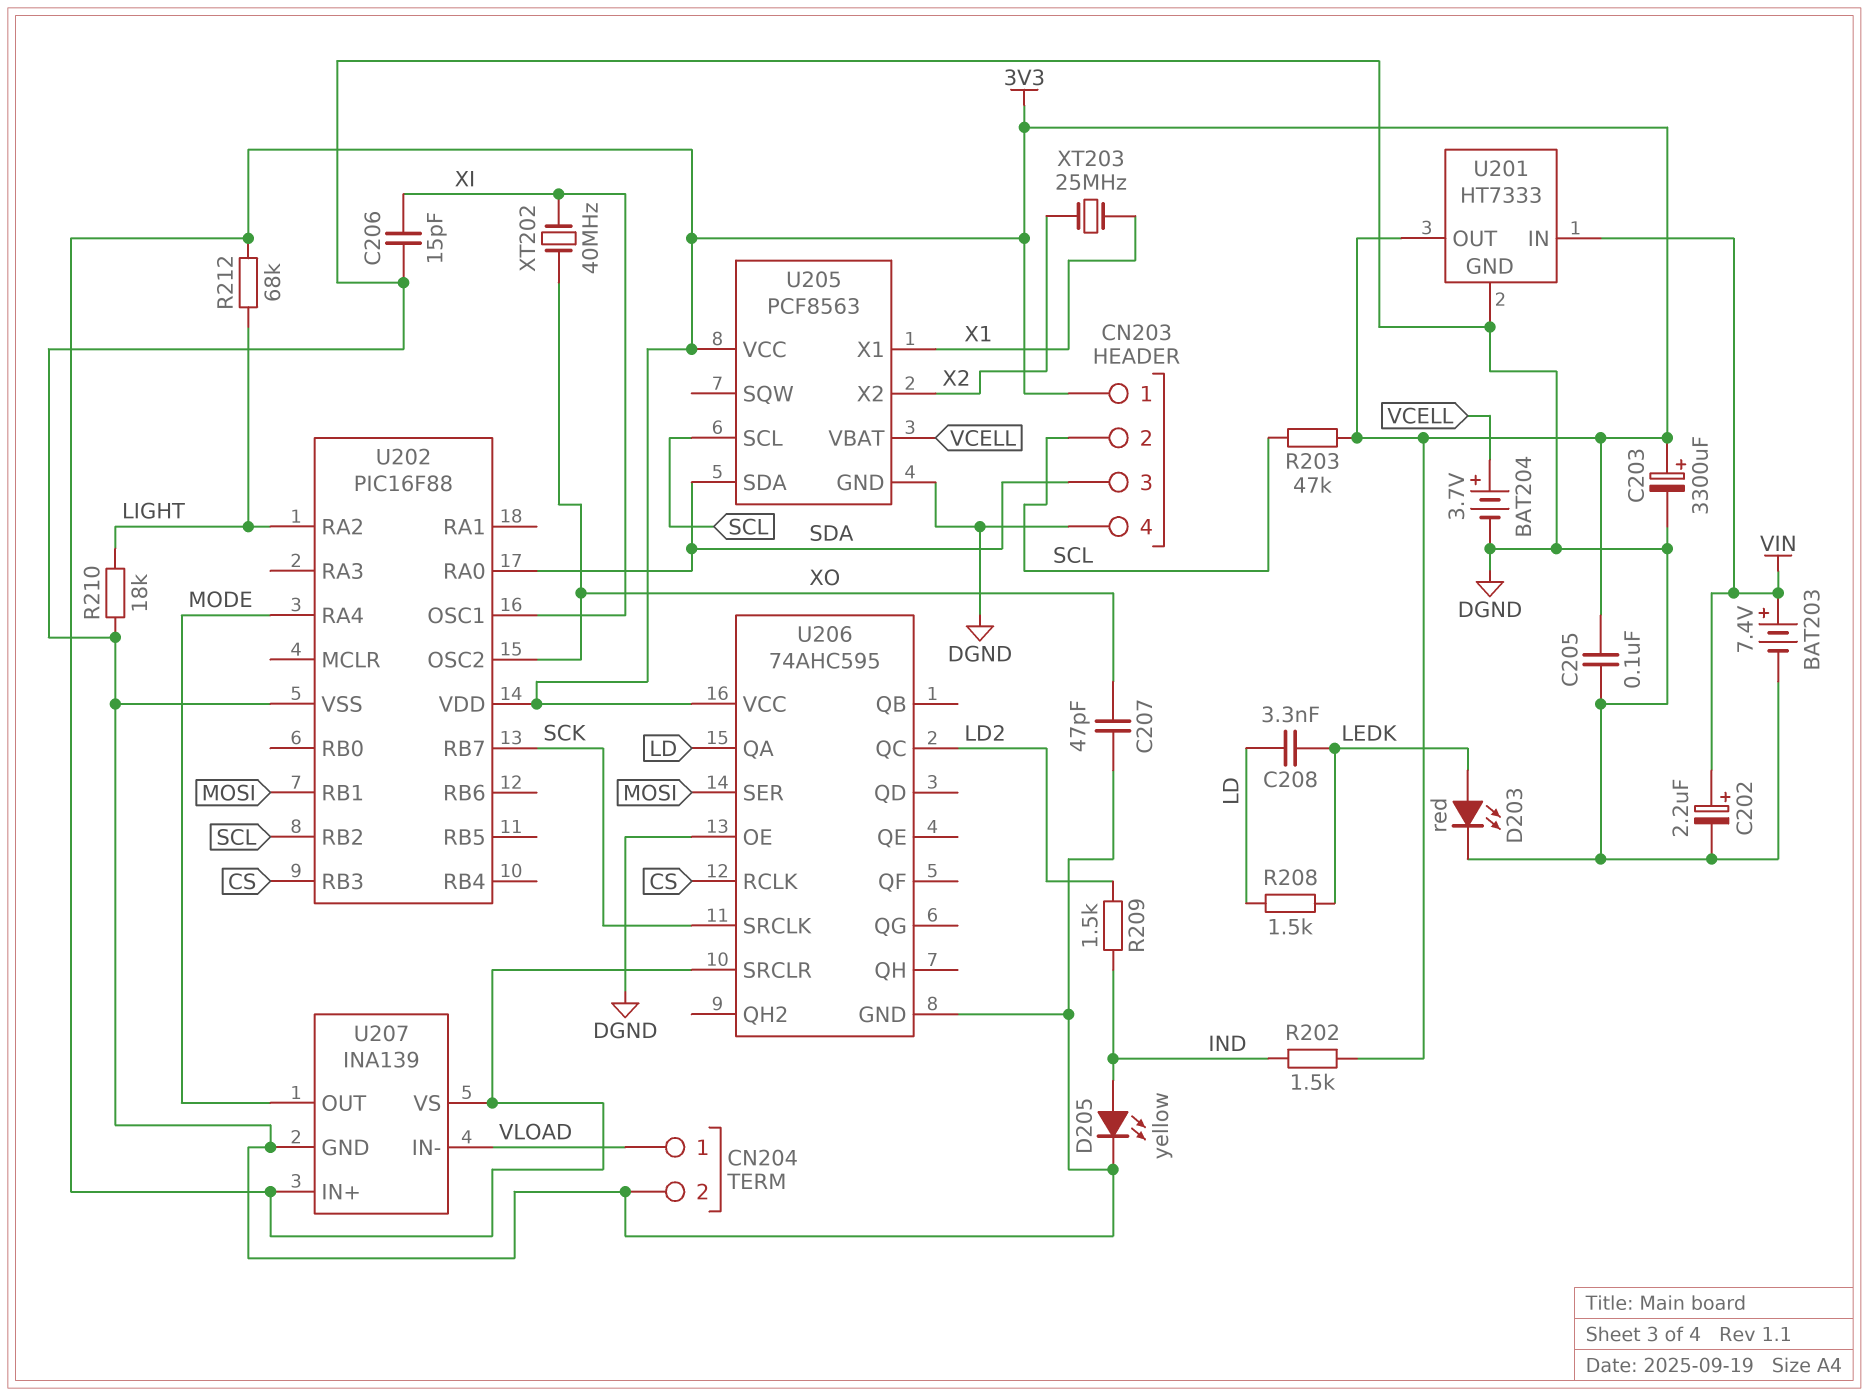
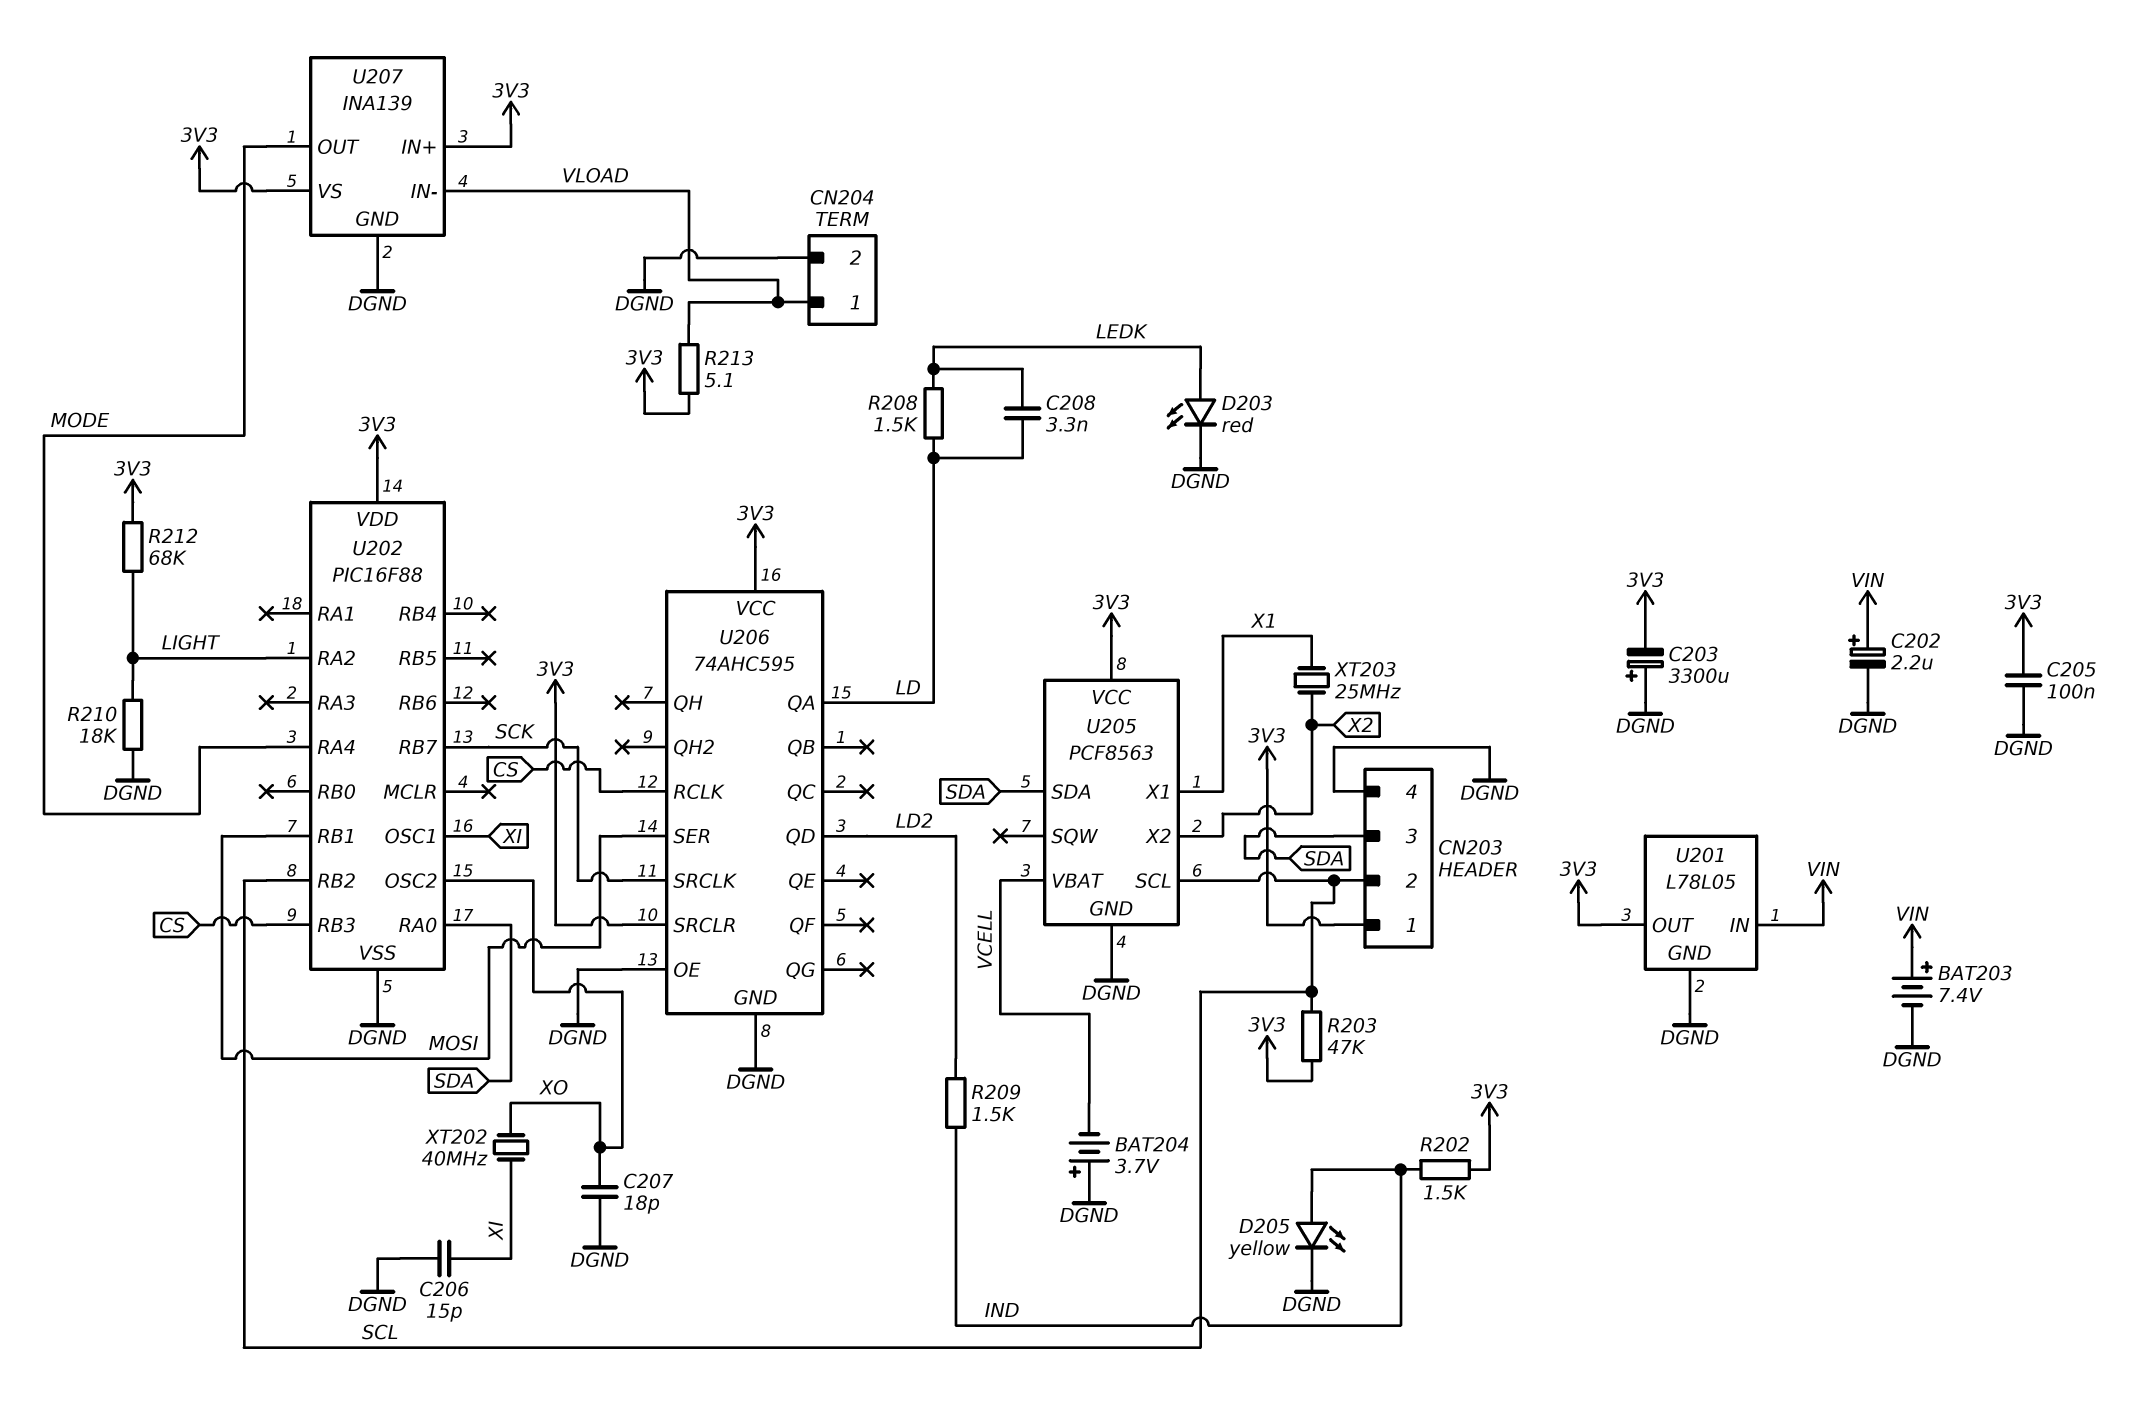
BAT204: 3.7V (plus VCELL, minus DGND) -> 3.7V (plus DGND, minus VCELL)
C203: 3300uF (plus 3V3, minus DGND) -> 3300uF (plus DGND, minus 3V3)
C207: 47pF (DGND, XO) -> 18pF (DGND, XO)
R213: none -> 5.1 (3V3, VLOAD)
U201: HT7333 -> L78L05
U206 pin QC: LD2 -> none
U206 pin QD: none -> LD2

